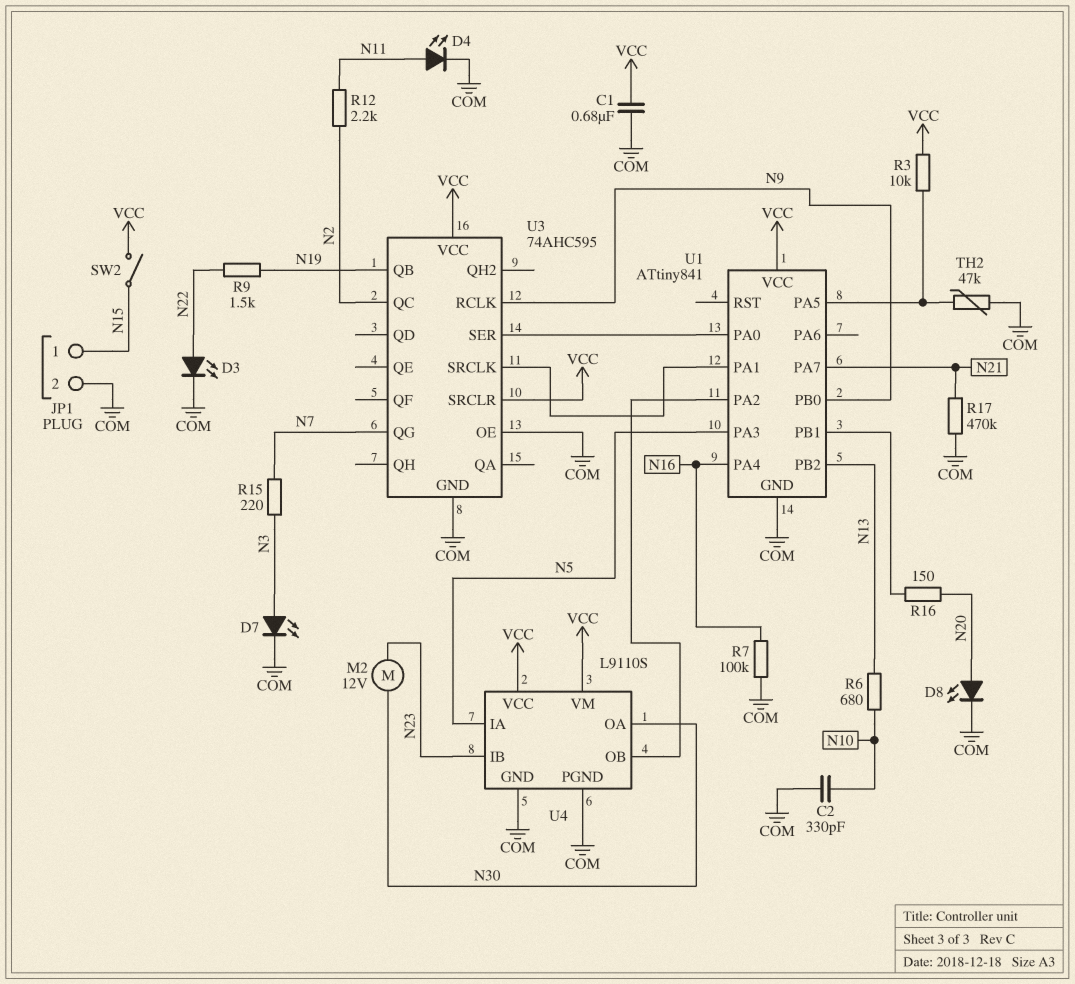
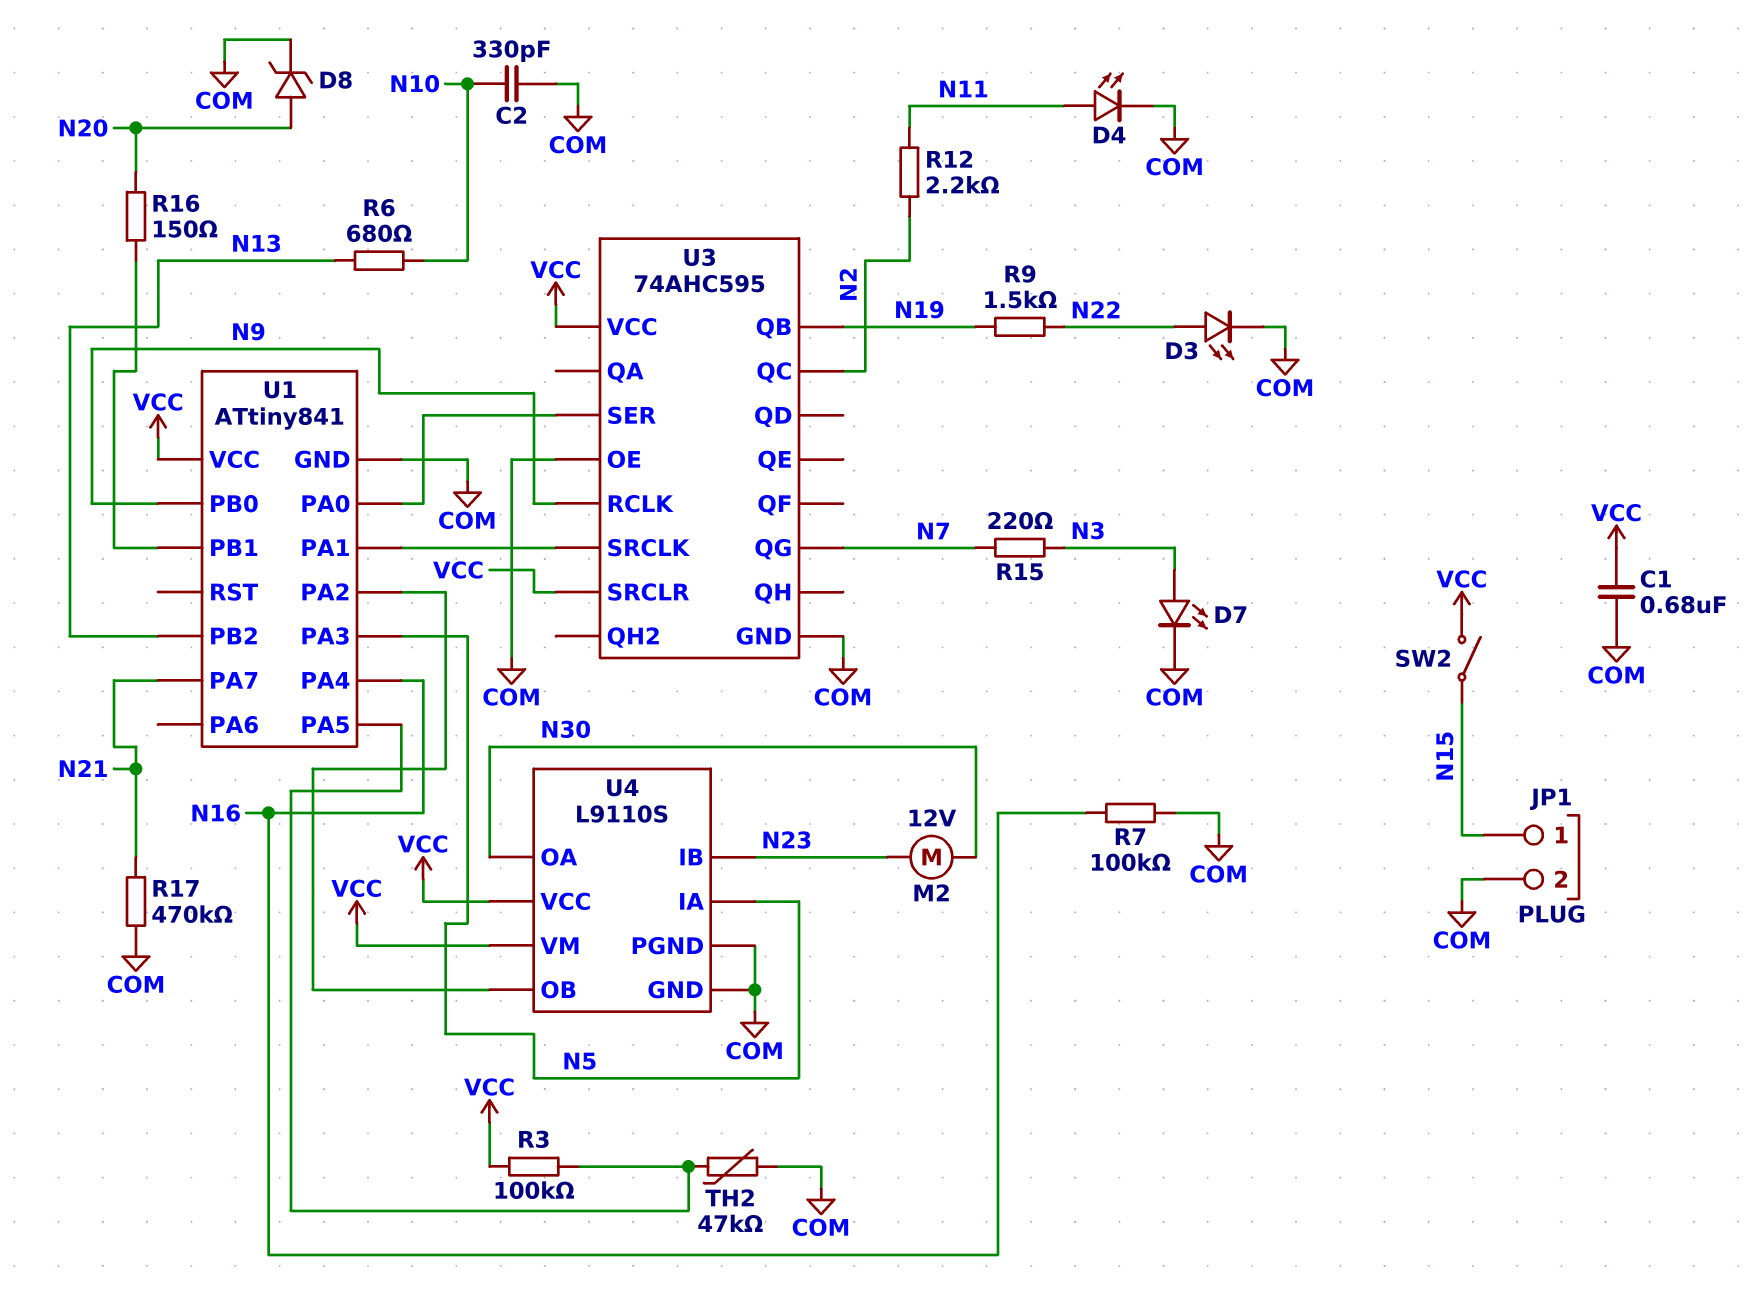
D8: LED (A N20, K COM) -> zener (A N20, K COM)
R3: 10k (U1/PA5, VCC) -> 100k (U1/PA5, VCC)

